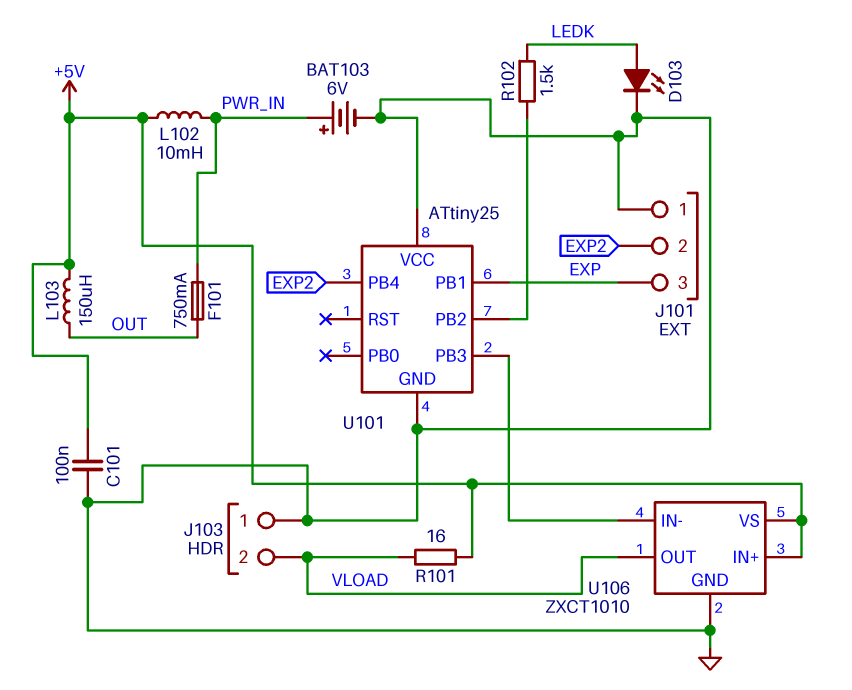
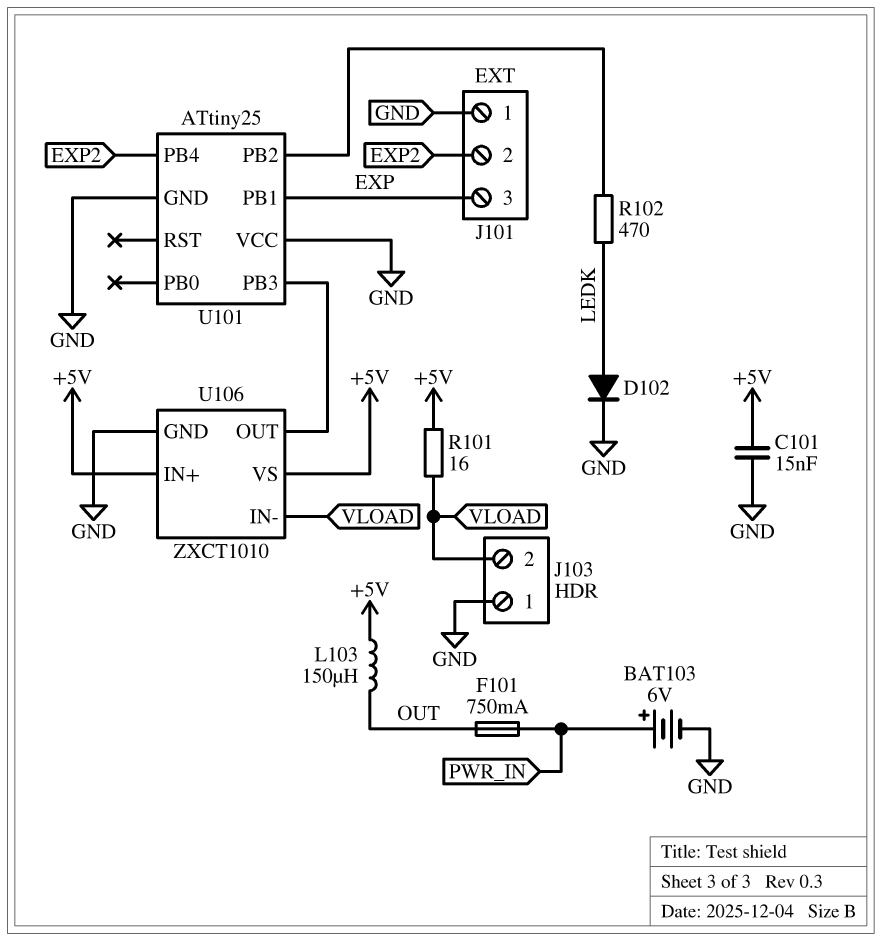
C101: 100nF (+5V, GND) -> 15nF (+5V, GND)
D102: none -> diode (A LEDK, K GND)
D103: LED (A LEDK, K GND) -> none
L102: 10mH (+5V, PWR_IN) -> none
R102: 1.5k (LEDK, U101/PB2) -> 470 (LEDK, U101/PB2)
U106 pin IN-: U101/PB3 -> VLOAD
U106 pin OUT: VLOAD -> U101/PB3

